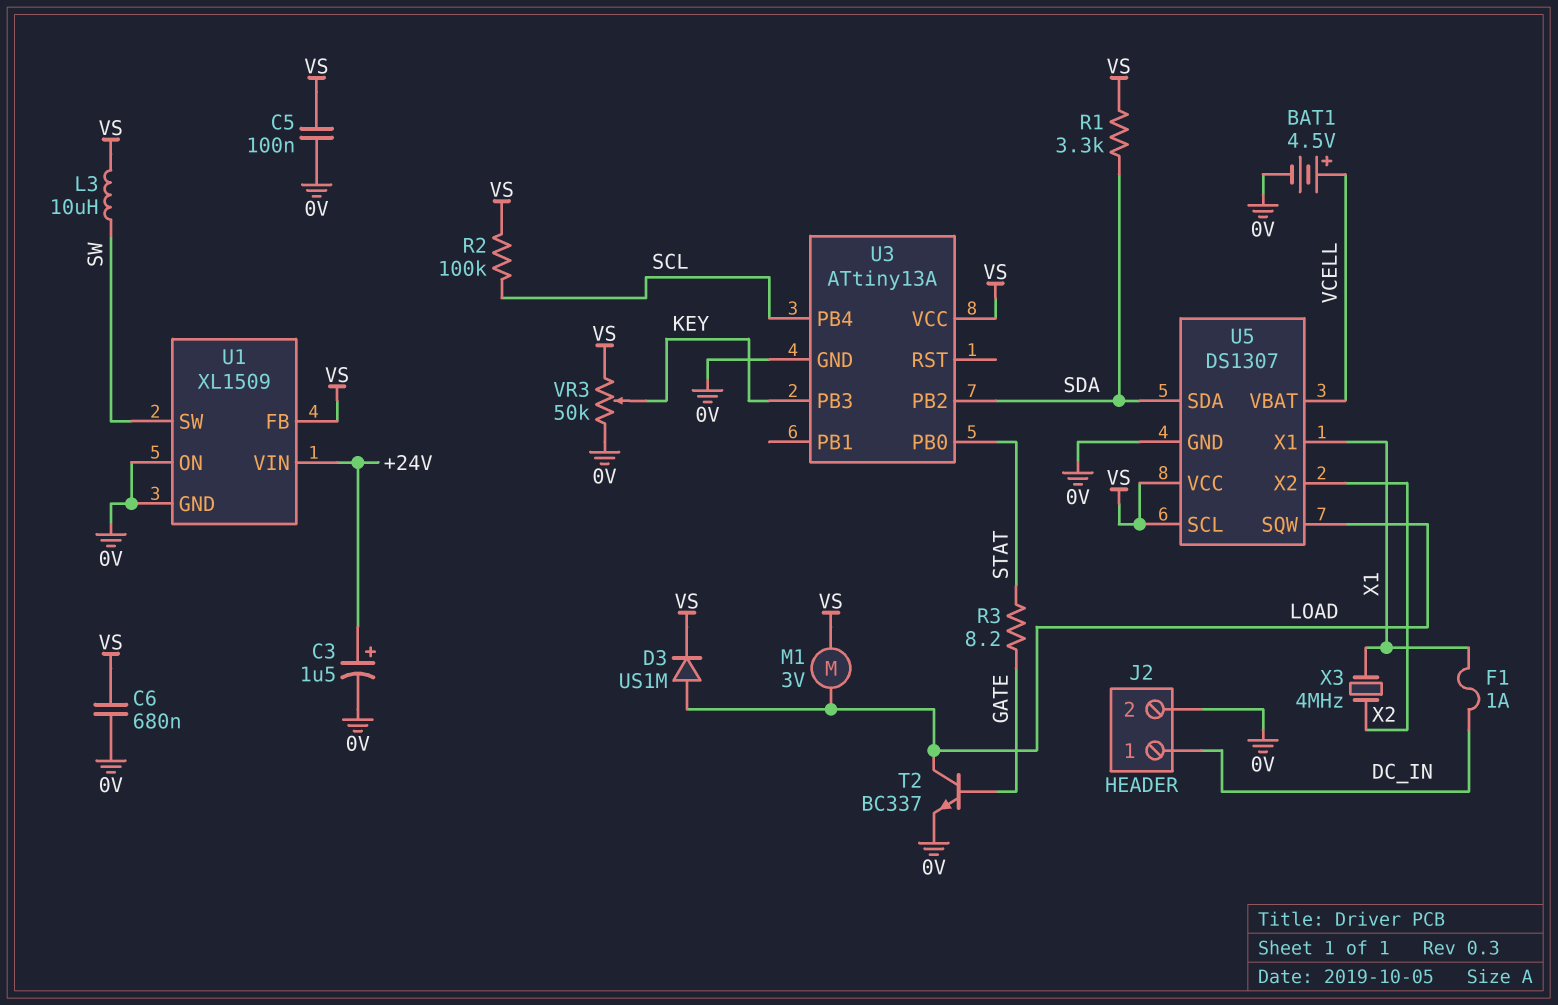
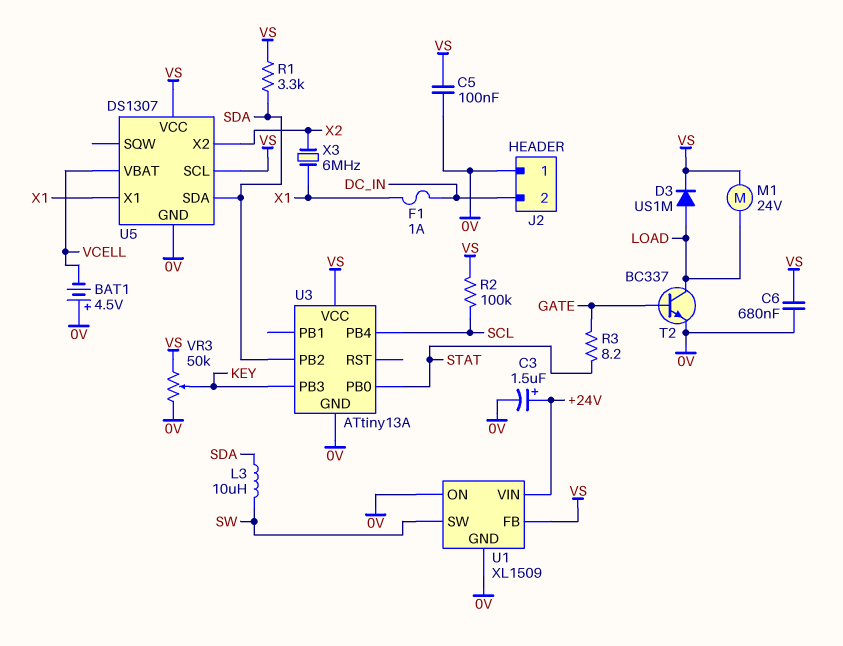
BAT1: 4.5V (plus VCELL, minus 0V) -> 4.5V (plus 0V, minus VCELL)
J2 pin 1: DC_IN -> 0V
J2 pin 2: 0V -> DC_IN
L3: 10uH (SW, VS) -> 10uH (SDA, SW)
M1: motor 3V (LOAD, VS) -> motor 24V (LOAD, VS)
U5 pin SQW: LOAD -> none
X3: 4MHz (X1, X2) -> 6MHz (X1, X2)

